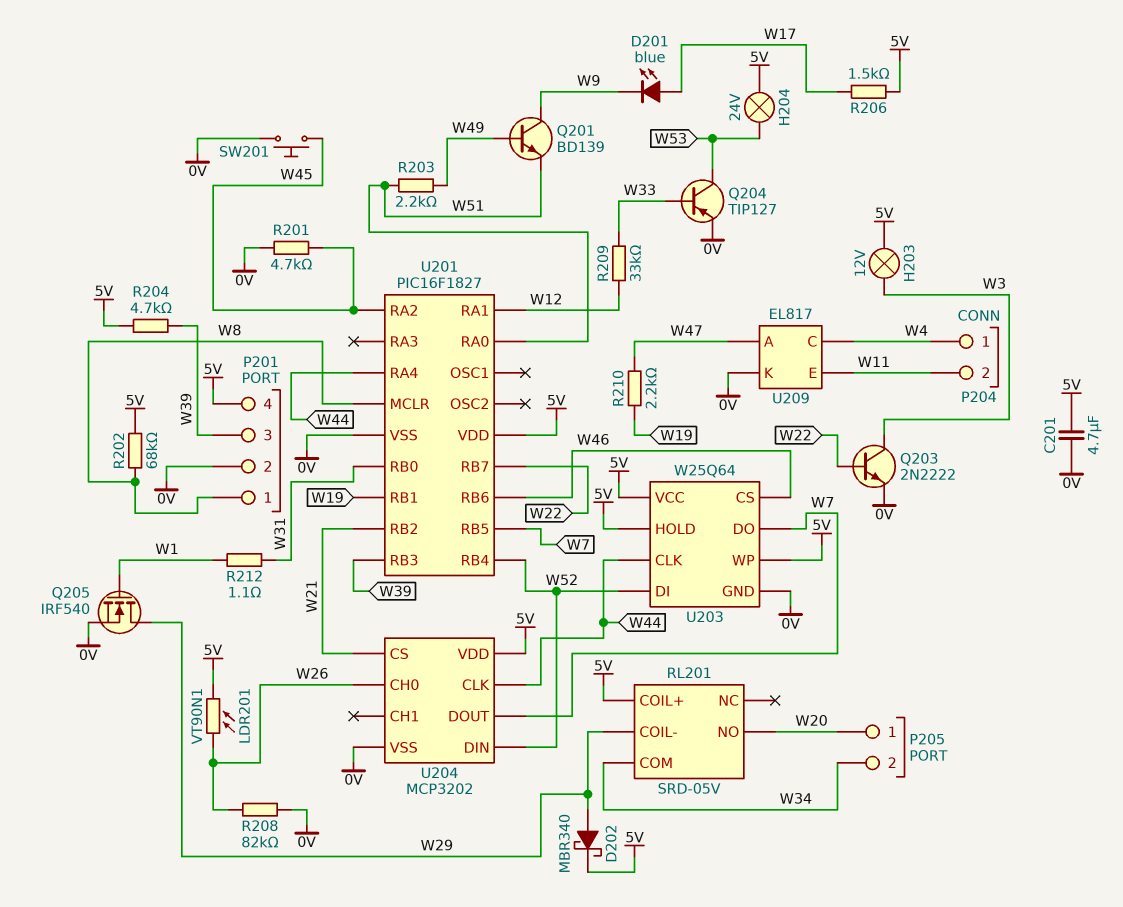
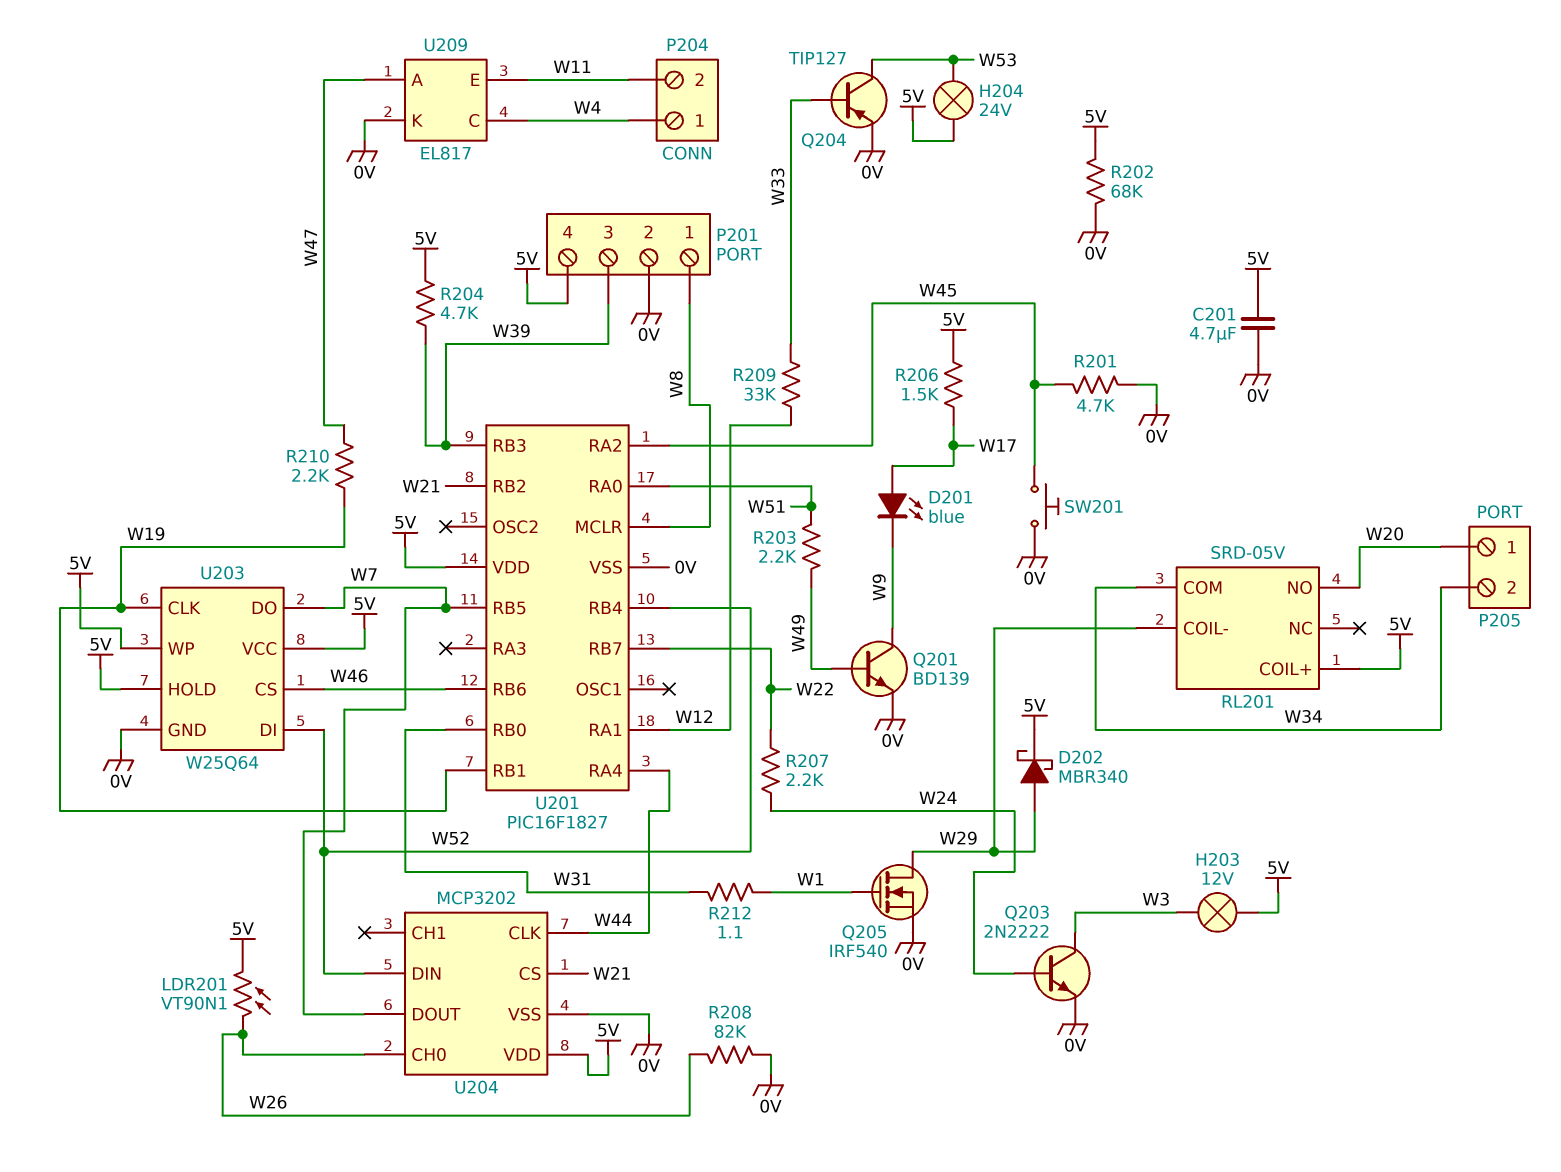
Q201: NPN BD139 (B W49, C W9, E W51) -> NPN BD139 (B W49, C W9, E 0V)
Q203: NPN 2N2222 (B W22, C W3, E 0V) -> NPN 2N2222 (B W24, C W3, E 0V)
R202: 68k (5V, W8) -> 68k (0V, 5V)
R207: none -> 2.2k (W22, W24)
U203 pin CLK: W44 -> W19

